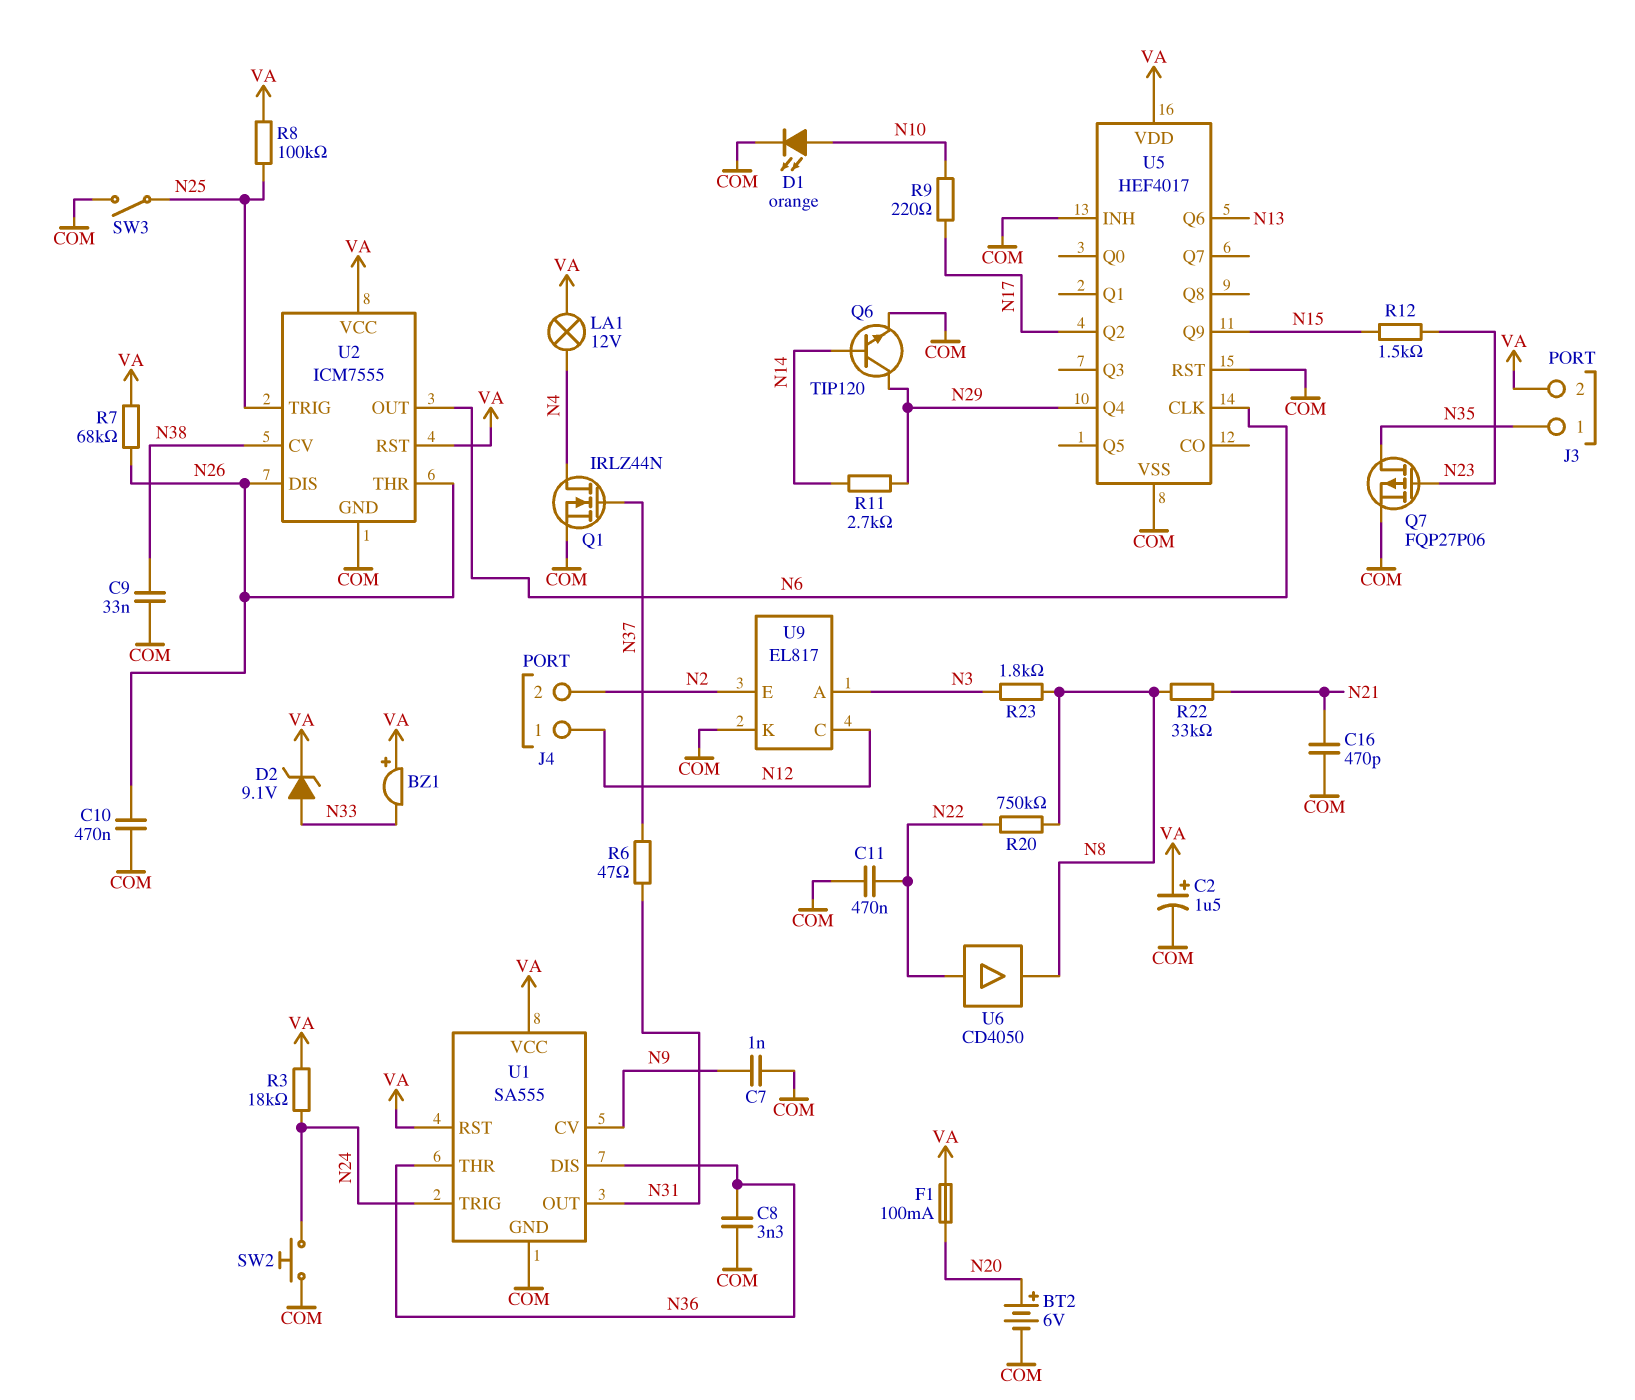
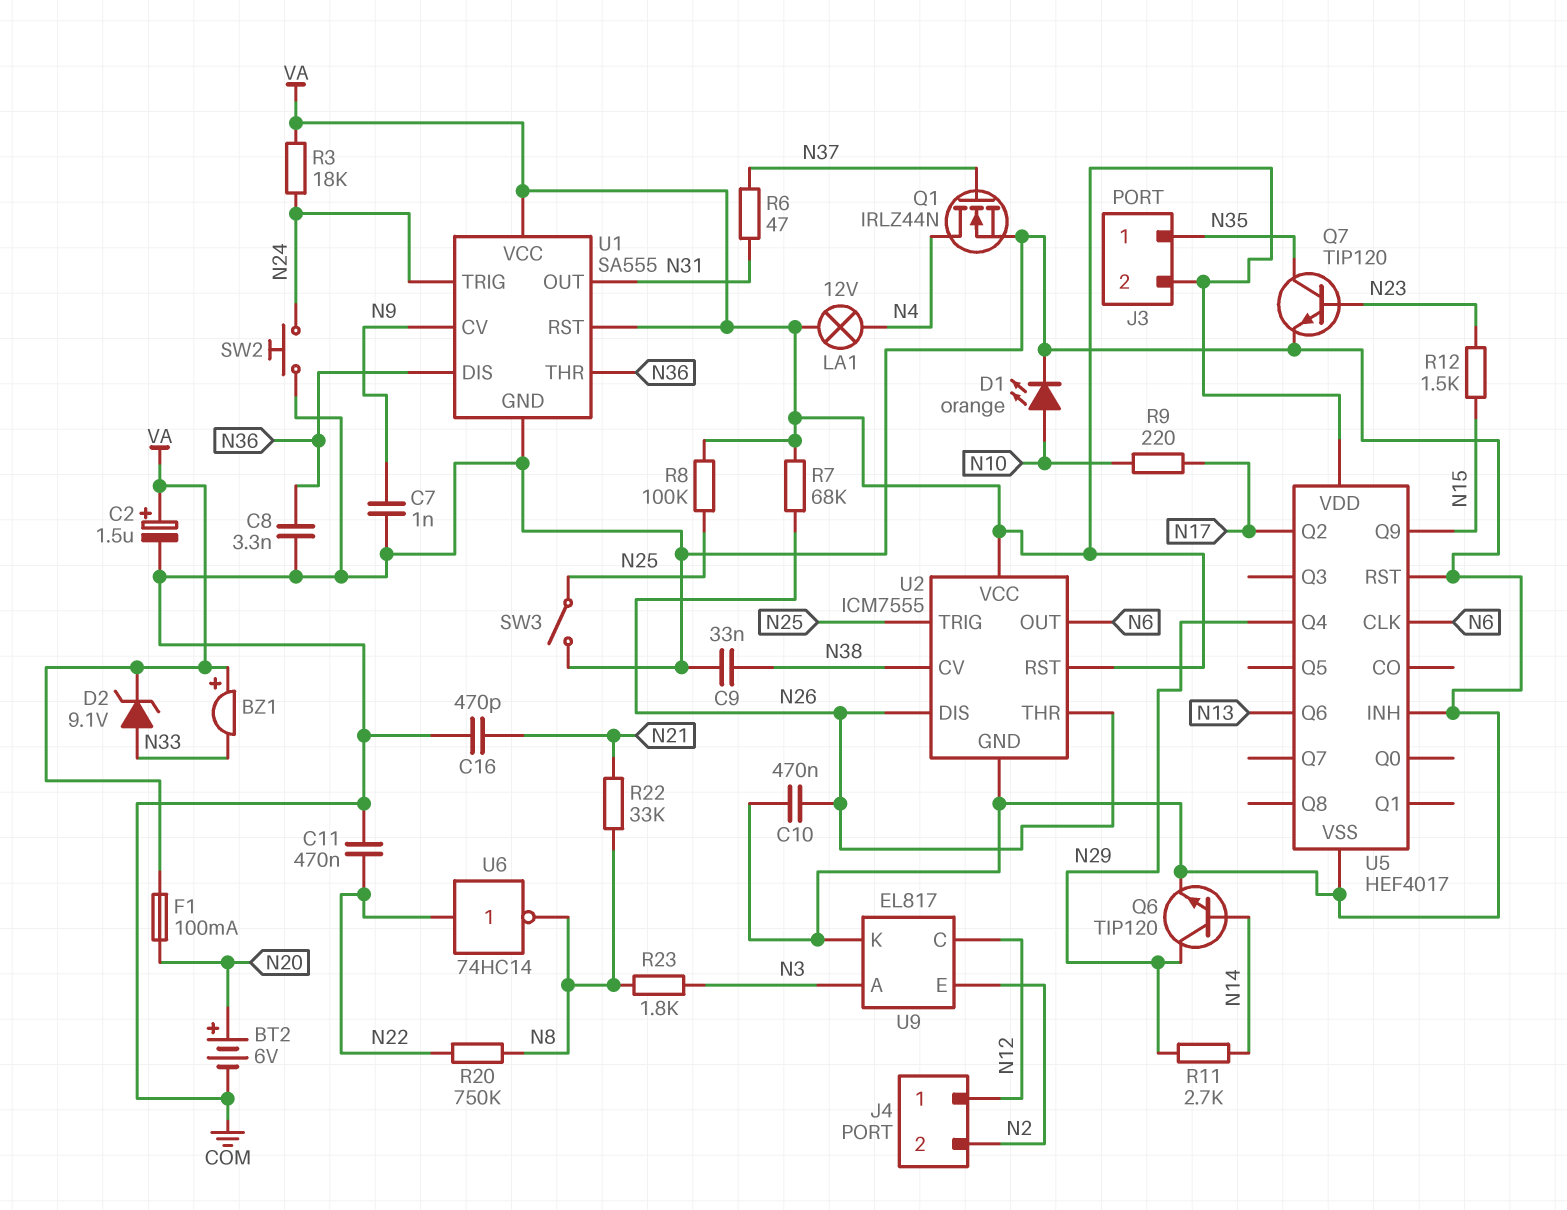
Q7: PMOS FQP27P06 (G N23, D N35, S COM) -> NPN TIP120 (B N23, C N35, E COM)
U6: buffer CD4050 (in N22, out N8) -> NOT 74HC14 (in N22, out N8)

